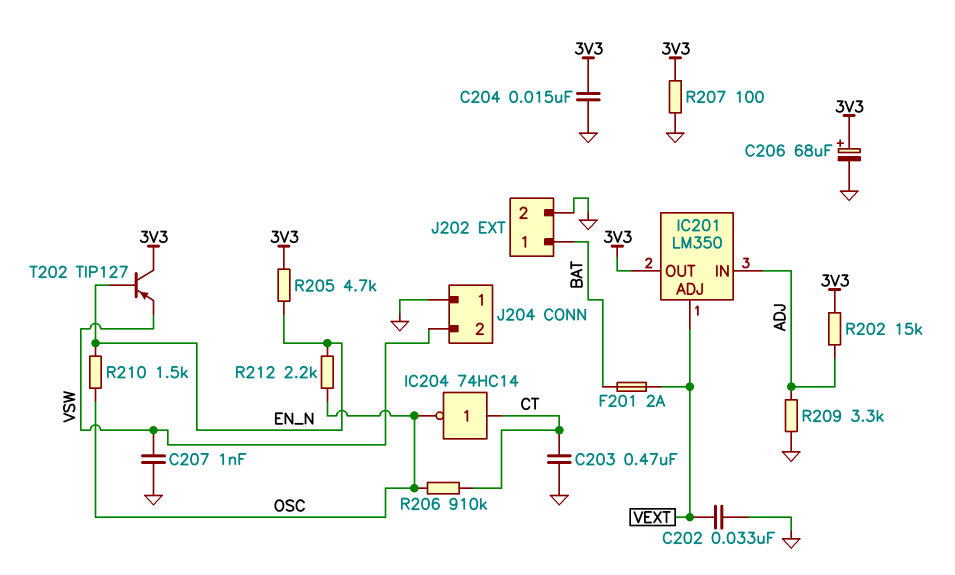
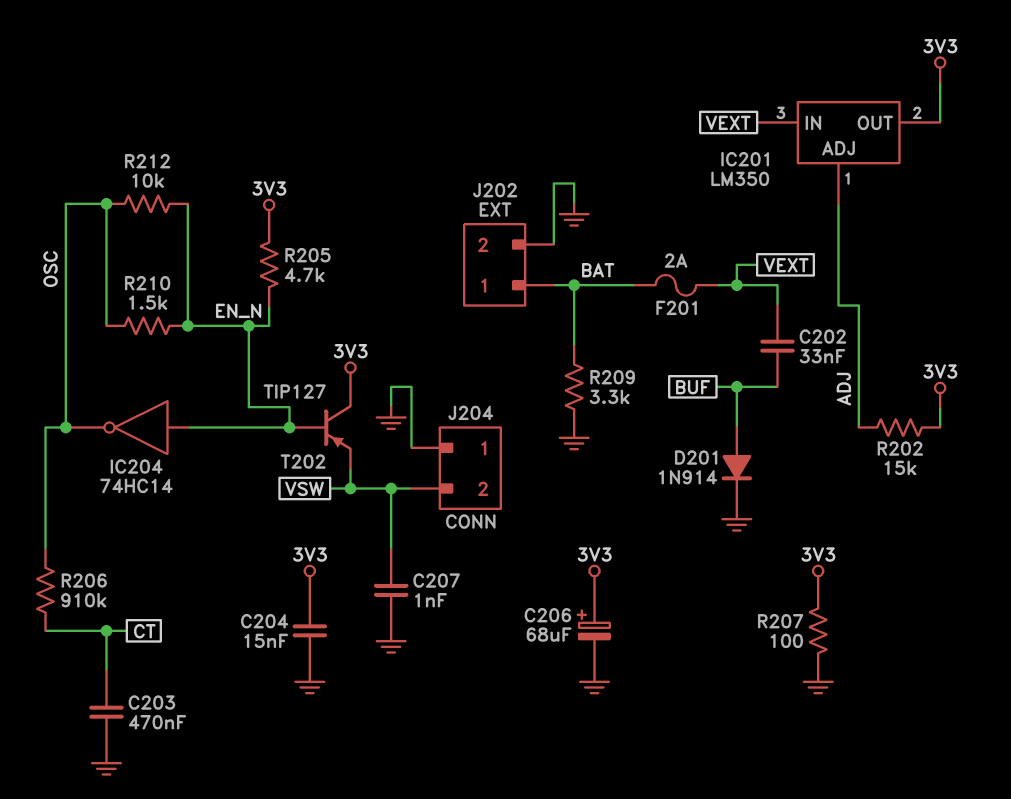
C202: 33nF (GND, VEXT) -> 33nF (BUF, VEXT)
D201: none -> diode 1N914 (A BUF, K GND)
IC201 pin ADJ: VEXT -> ADJ
IC201 pin IN: ADJ -> VEXT
IC204: NOT 74HC14 (in CT, out OSC) -> NOT 74HC14 (in EN_N, out OSC)
R209: 3.3k (ADJ, GND) -> 3.3k (BAT, GND)
R212: 2.2k (EN_N, OSC) -> 10k (EN_N, OSC)

